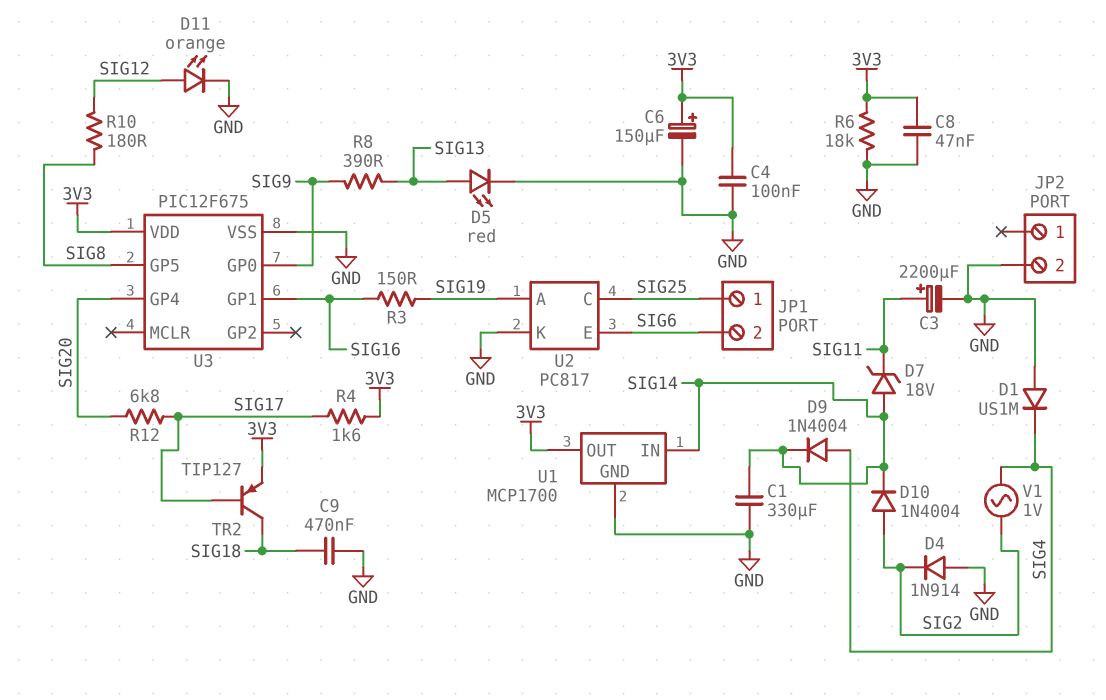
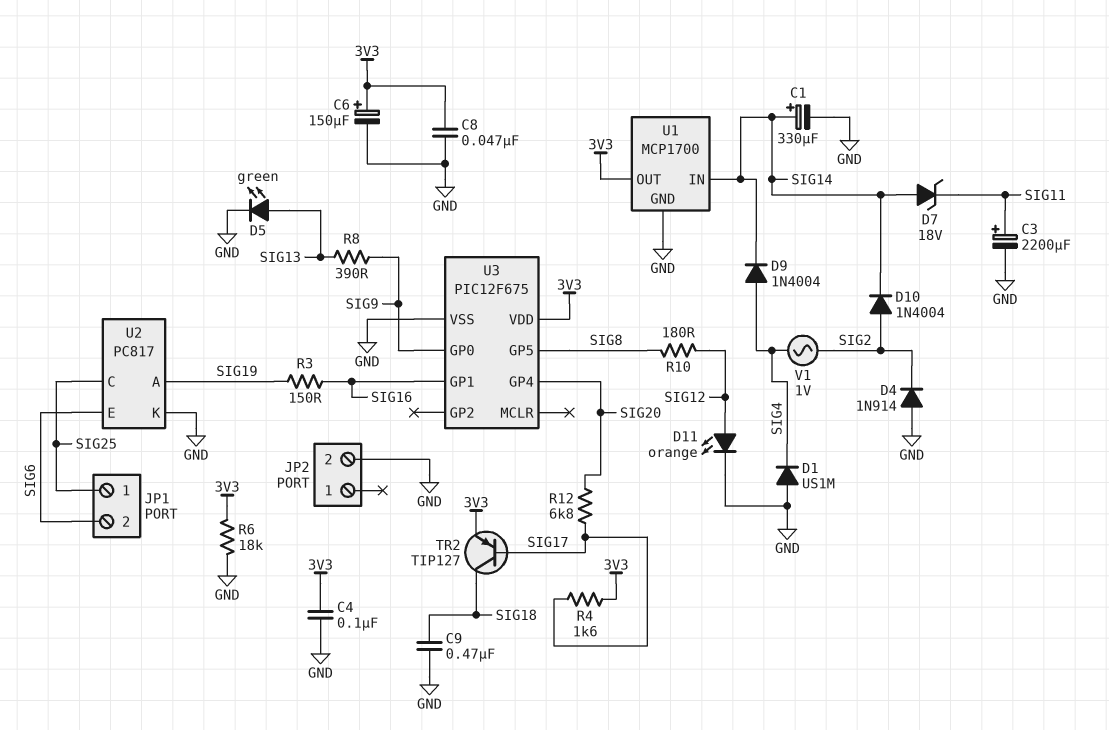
C1: 330uF (GND, SIG14) -> 330uF (plus SIG14, minus GND)
D5: LED red (A SIG13, K GND) -> LED green (A SIG13, K GND)

